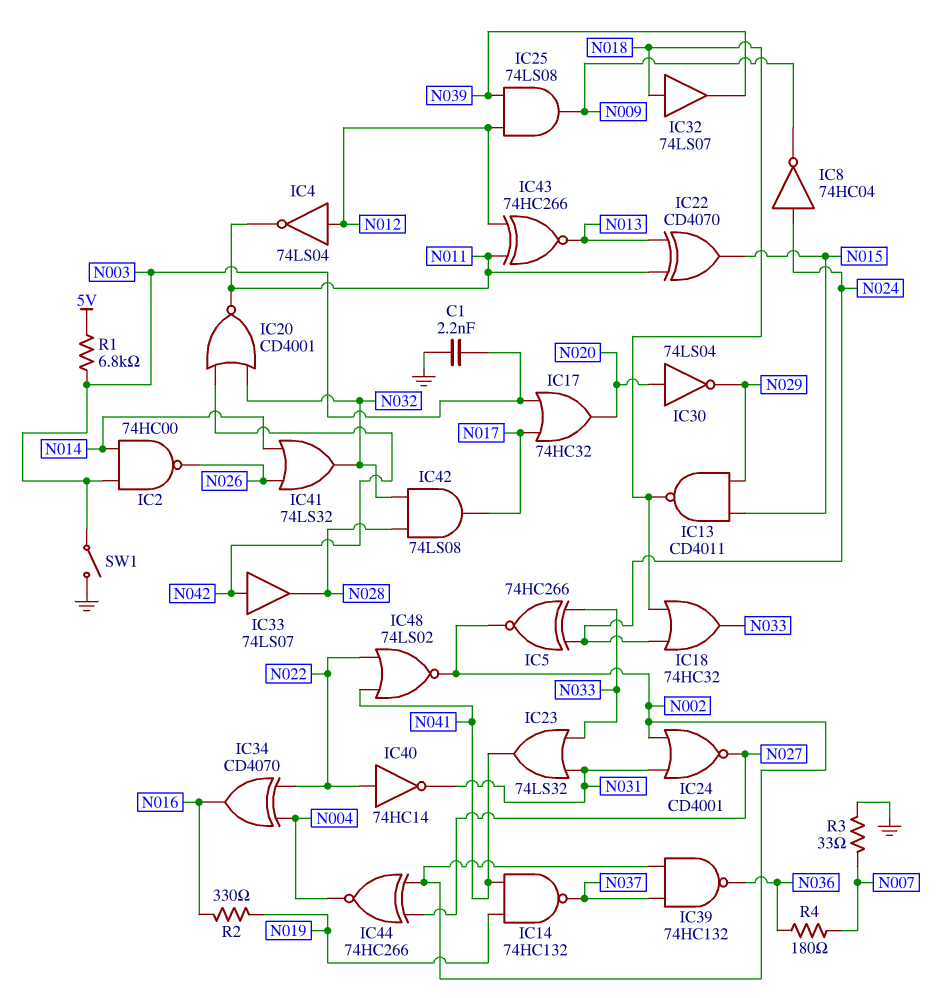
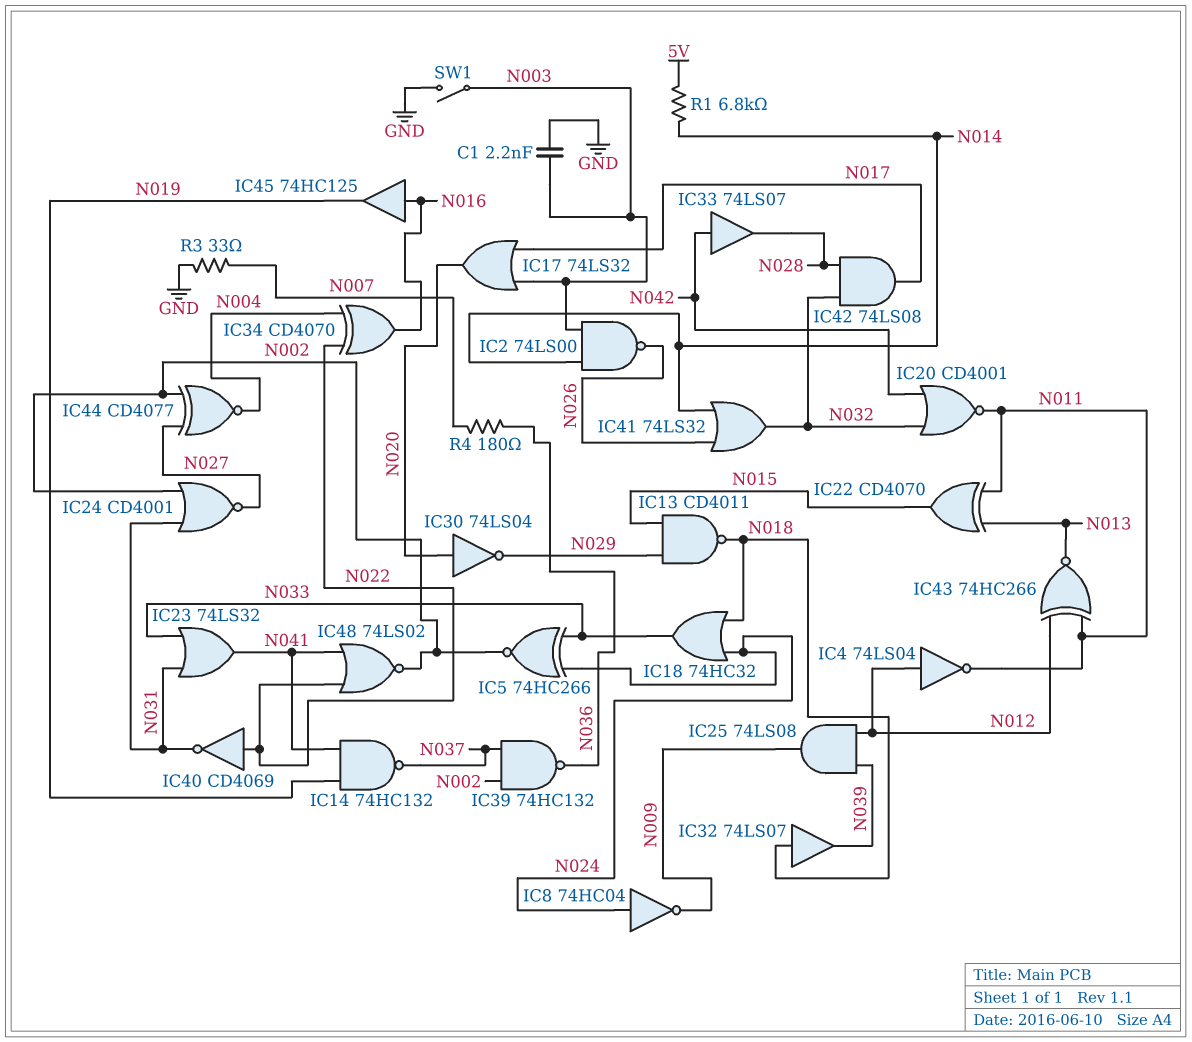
IC2: NAND 74HC00 (in N003, in N014, out N026) -> NAND 74LS00 (in N003, in N014, out N026)
IC17: OR 74HC32 (in N003, in N017, out N020) -> OR 74LS32 (in N003, in N017, out N020)
IC40: NOT 74HC14 (in N022, out N031) -> NOT CD4069 (in N022, out N031)
IC44: XNOR 74HC266 (in N002, in N027, out N004) -> XNOR CD4077 (in N002, in N027, out N004)
IC45: none -> buffer 74HC125 (in N016, out N019)
R1: 6.8k (5V, N003) -> 6.8k (5V, N014)
R2: 330 (N016, N019) -> none

